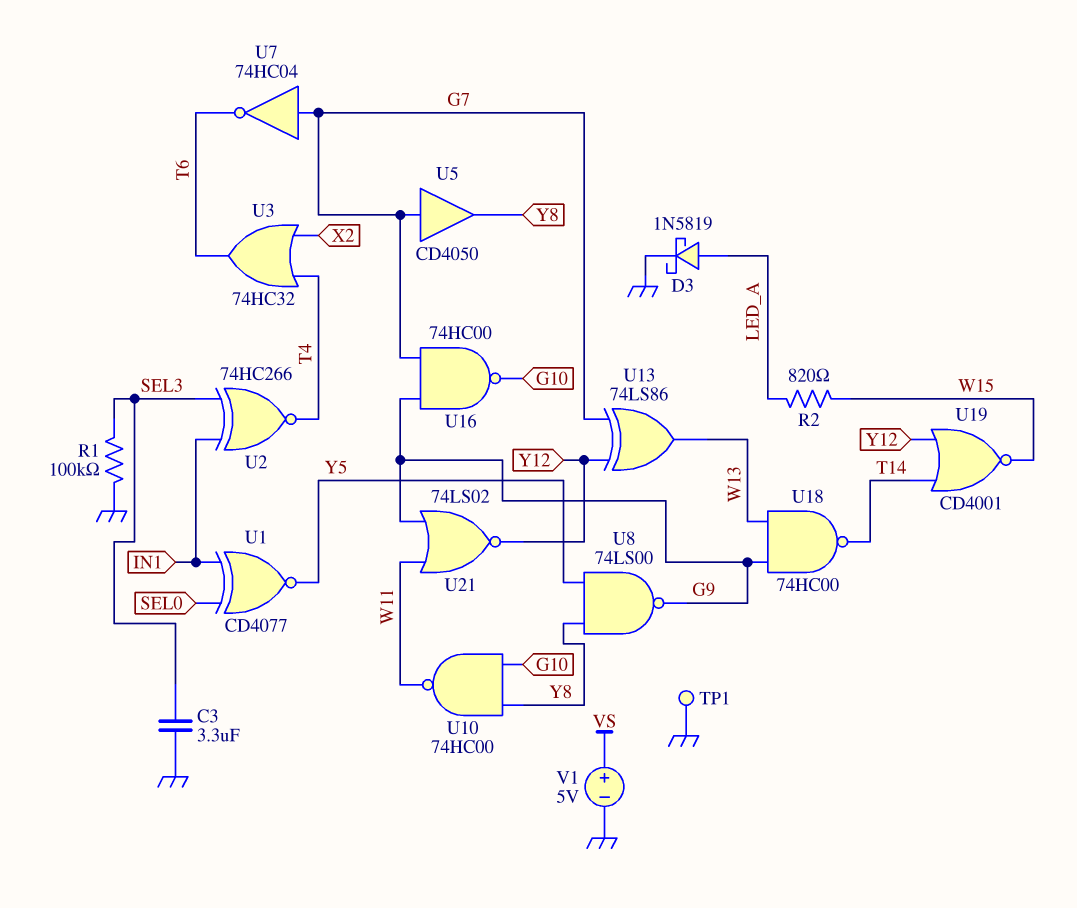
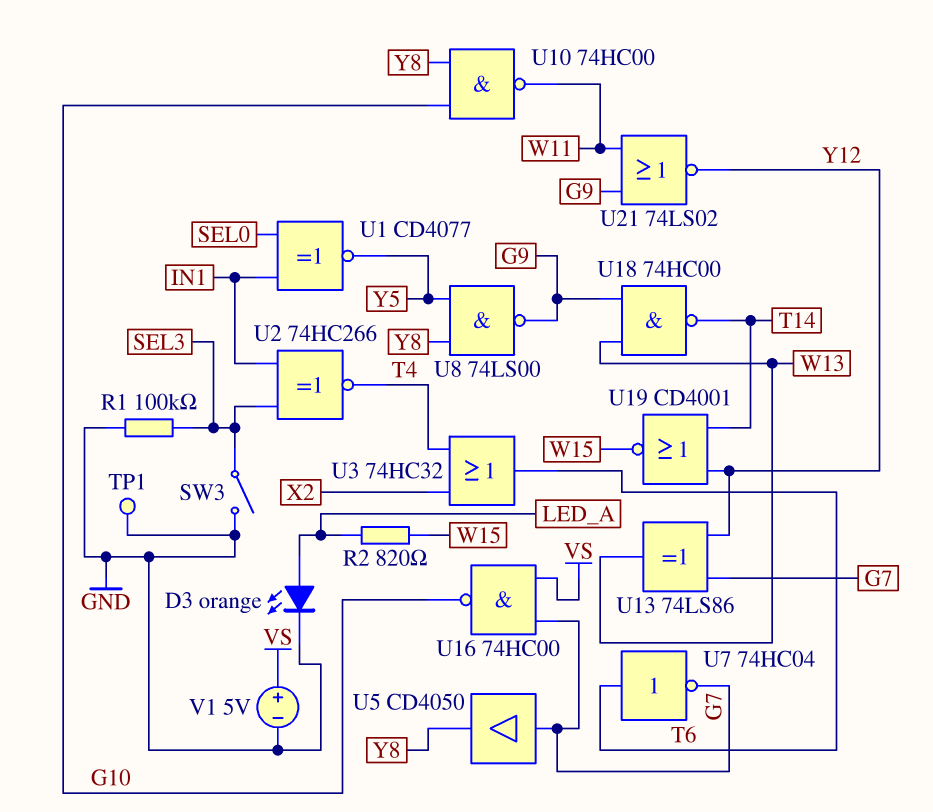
C3: 3.3uF (GND, SEL3) -> none
D3: schottky 1N5819 (A LED_A, K GND) -> LED orange (A LED_A, K GND)
SW3: none -> switch (GND, SEL3)
U7: NOT 74HC04 (in G7, out T6) -> NOT 74HC04 (in T6, out G7)
U16: NAND 74HC00 (in G7, in G9, out G10) -> NAND 74HC00 (in G7, in VS, out G10)

